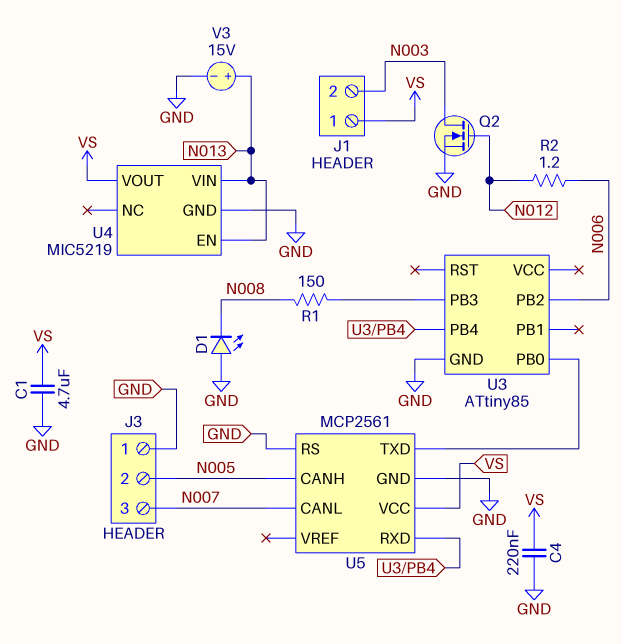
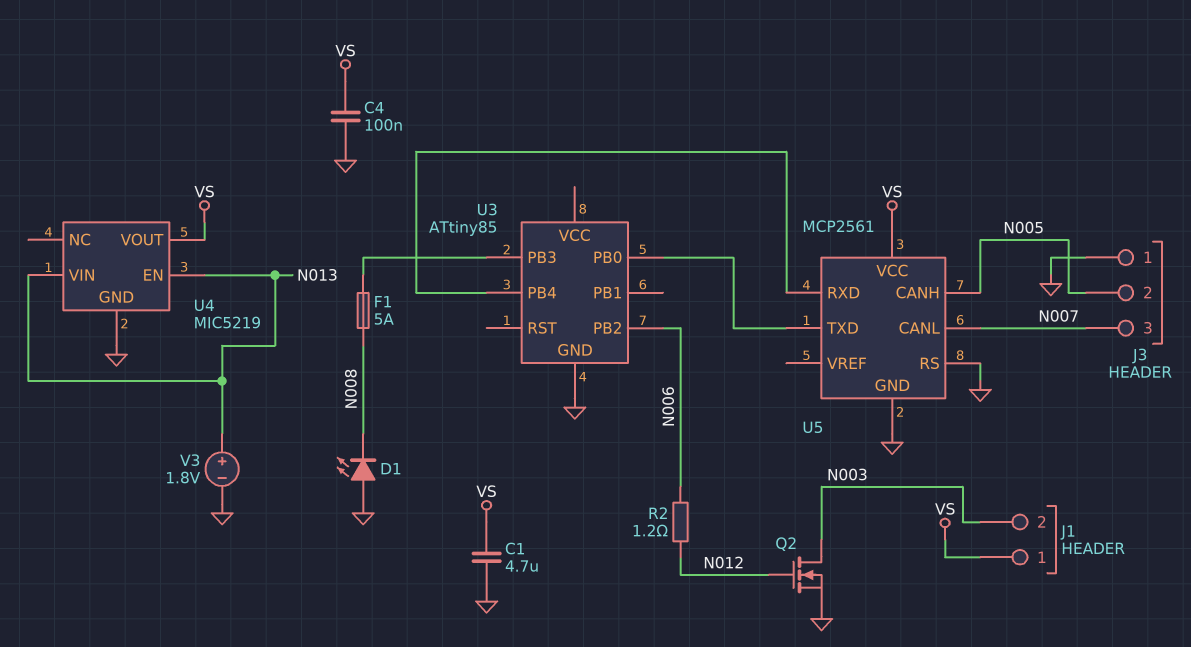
C4: 220nF (GND, VS) -> 100nF (GND, VS)
F1: none -> 5A (N008, U3/PB3)
R1: 150 (N008, U3/PB3) -> none
V3: 15V (plus N013, minus GND) -> 1.8V (plus N013, minus GND)

